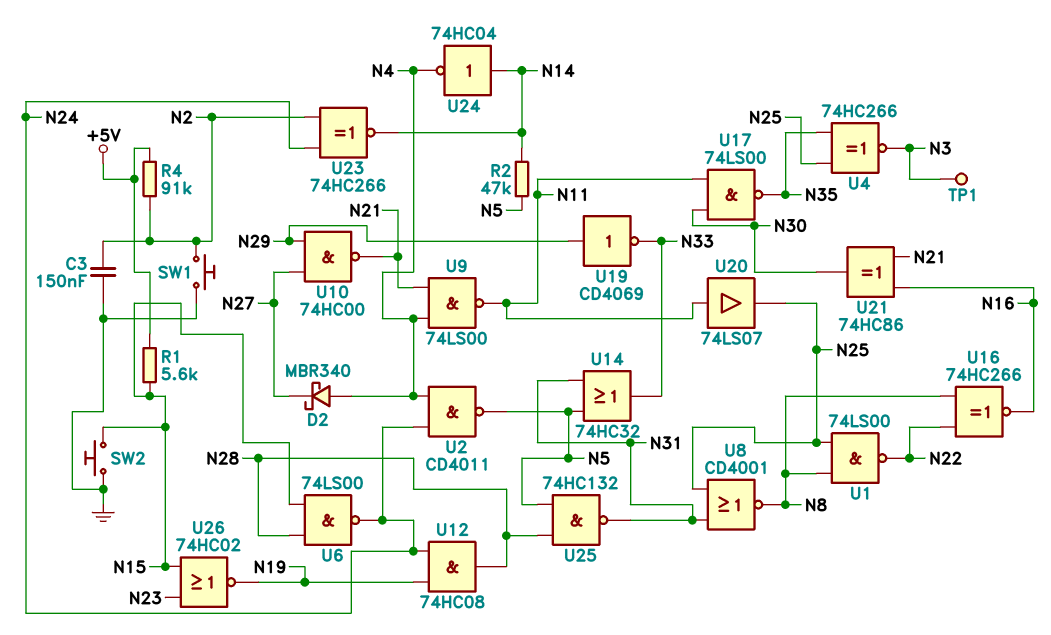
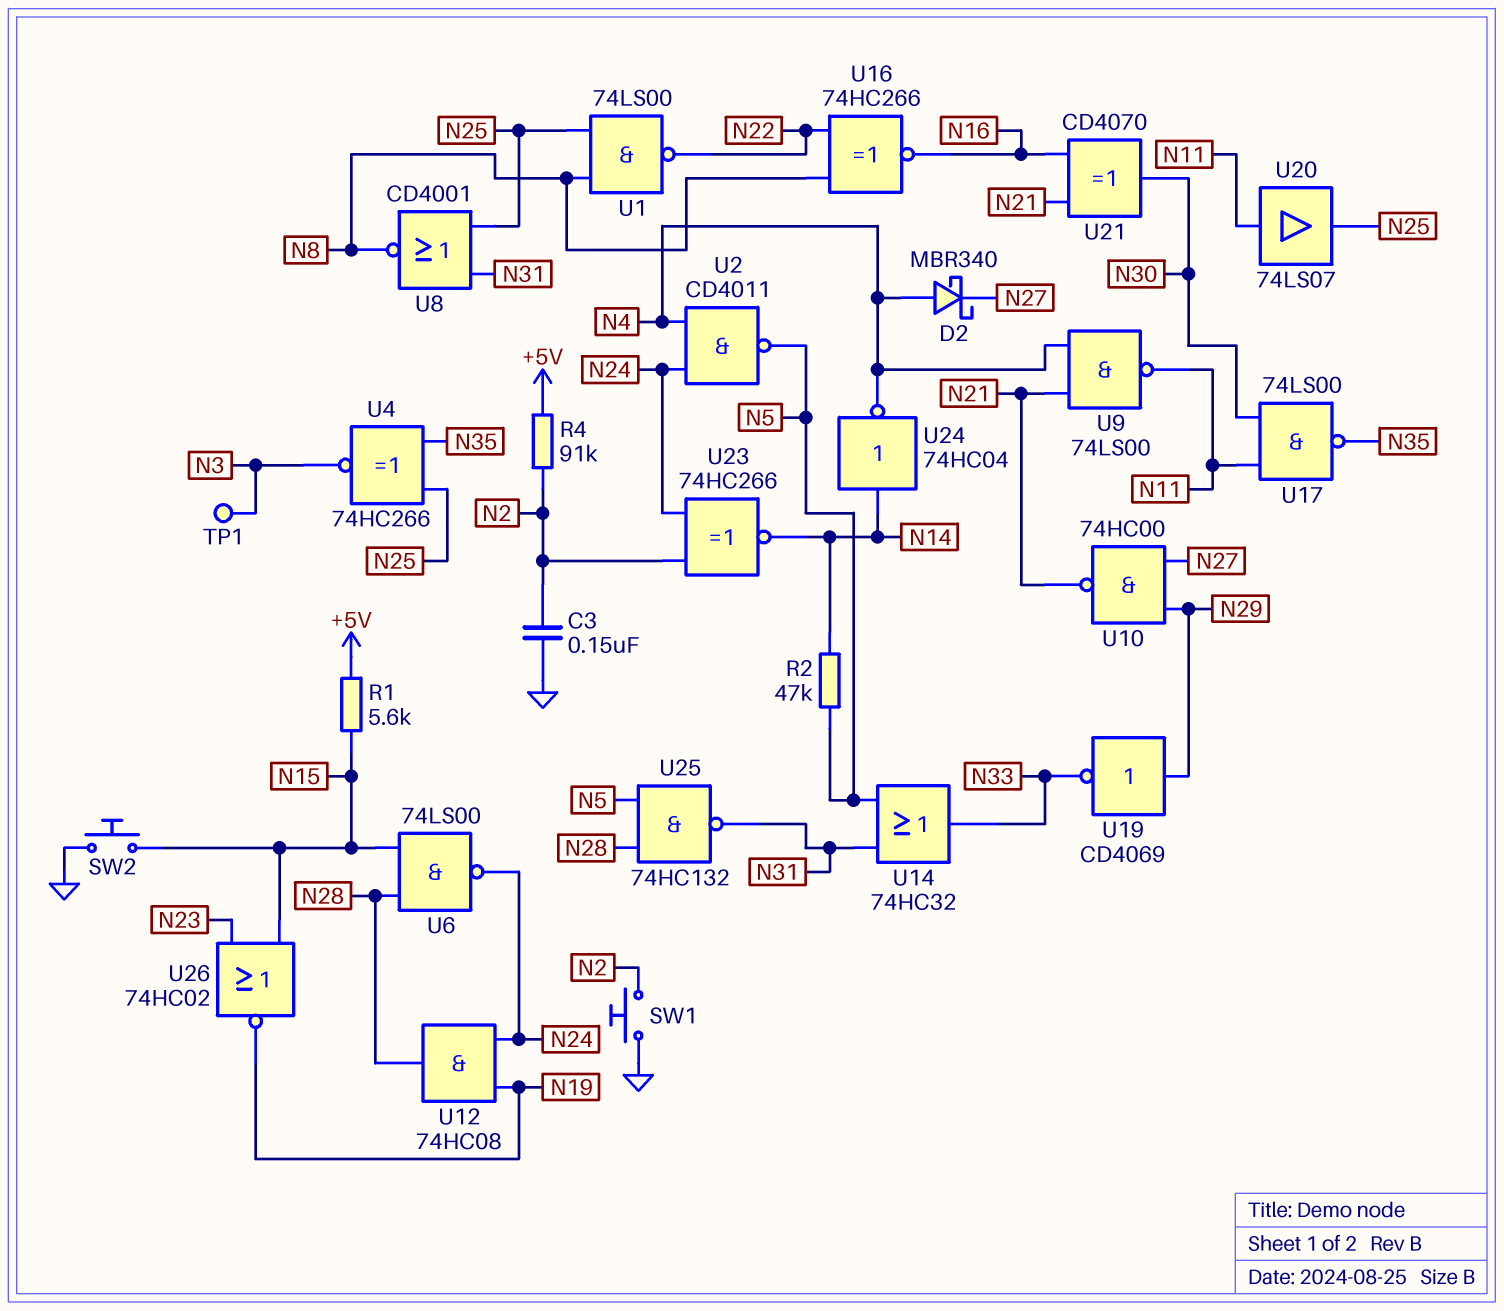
U21: XOR 74HC86 (in N16, in N21, out N30) -> XOR CD4070 (in N16, in N21, out N30)

